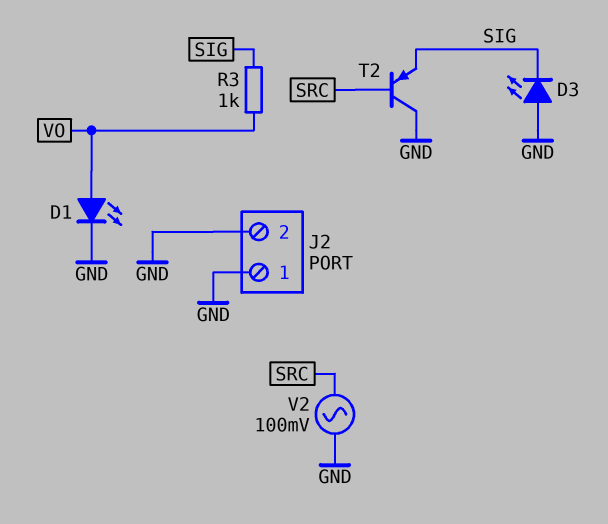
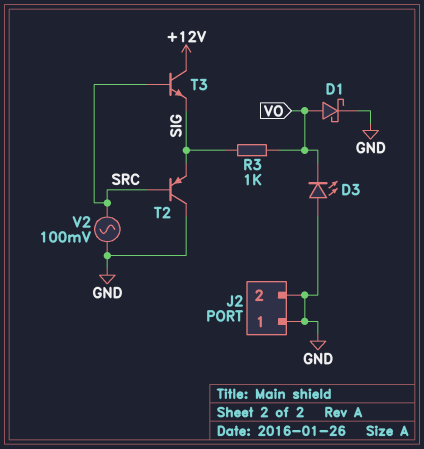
D1: LED (A VO, K GND) -> schottky (A VO, K GND)
D3: LED (A GND, K SIG) -> LED (A GND, K VO)
T3: none -> NPN (B SRC, C +12V, E SIG)

